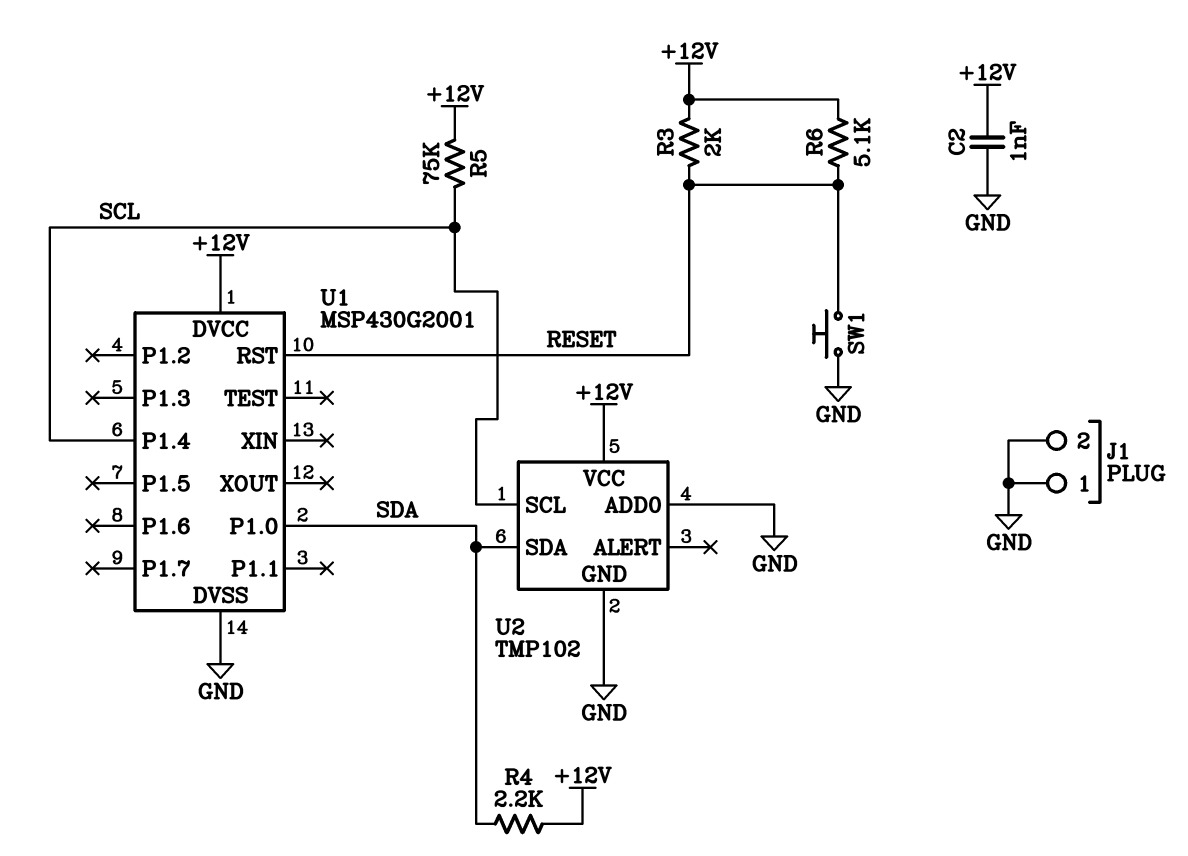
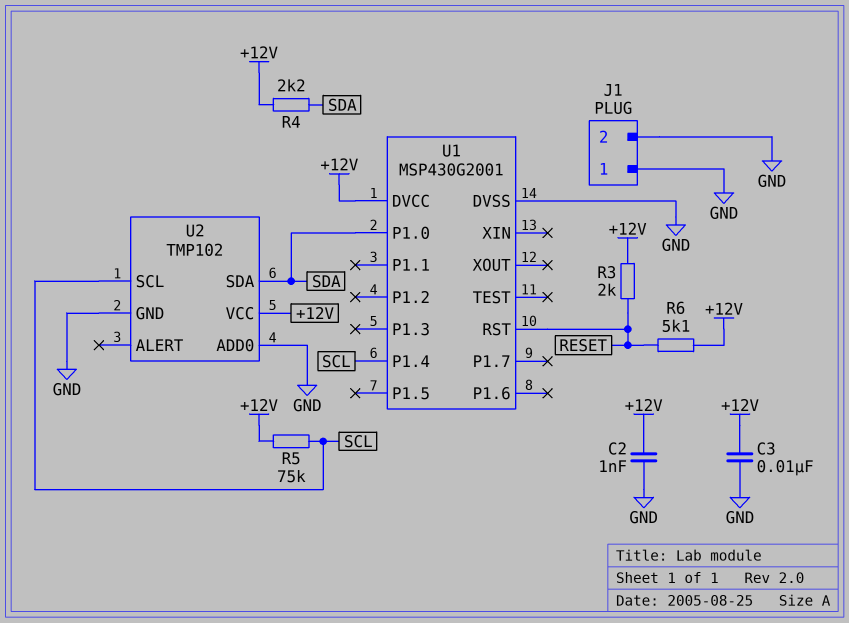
C3: none -> 10nF (+12V, GND)
SW1: button (GND, RESET) -> none

